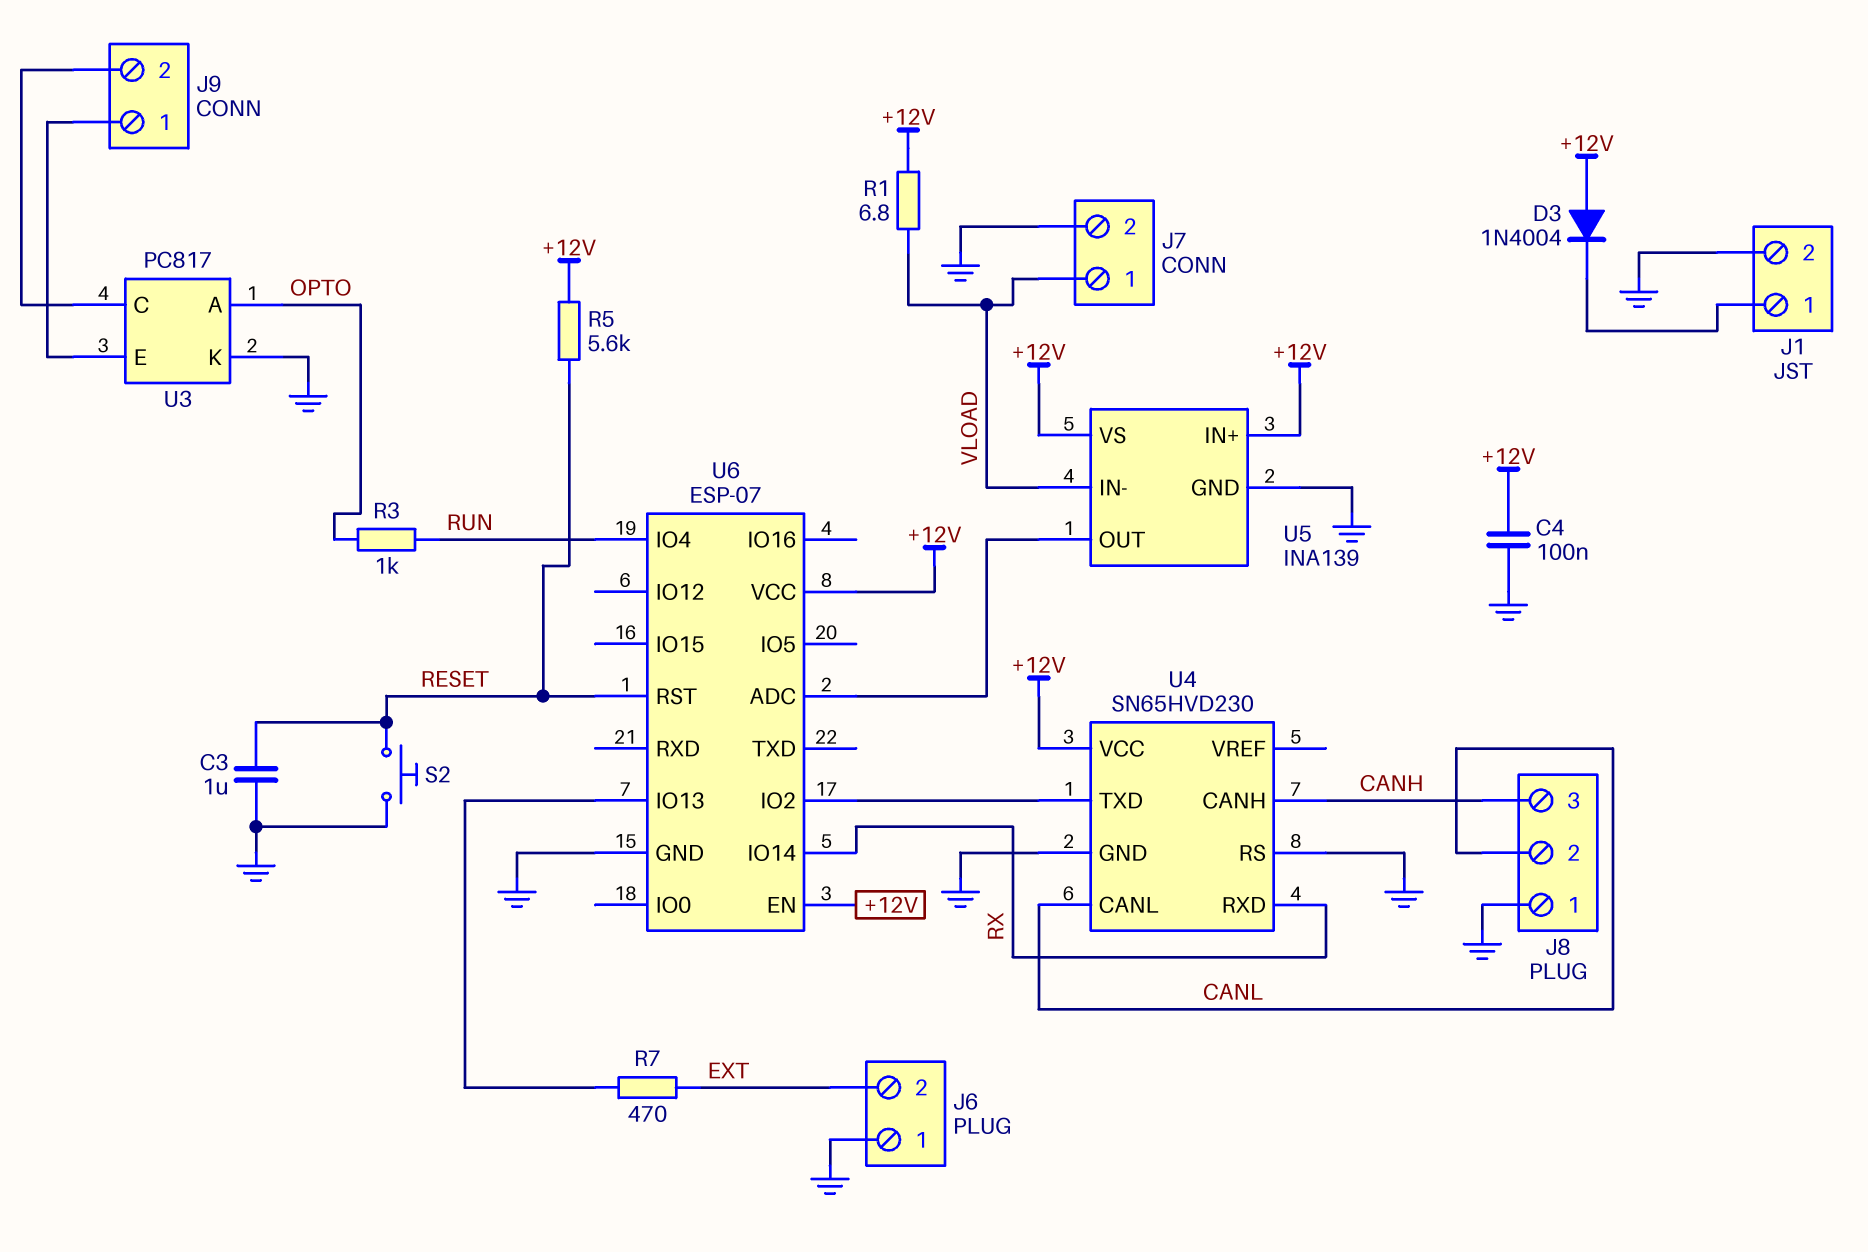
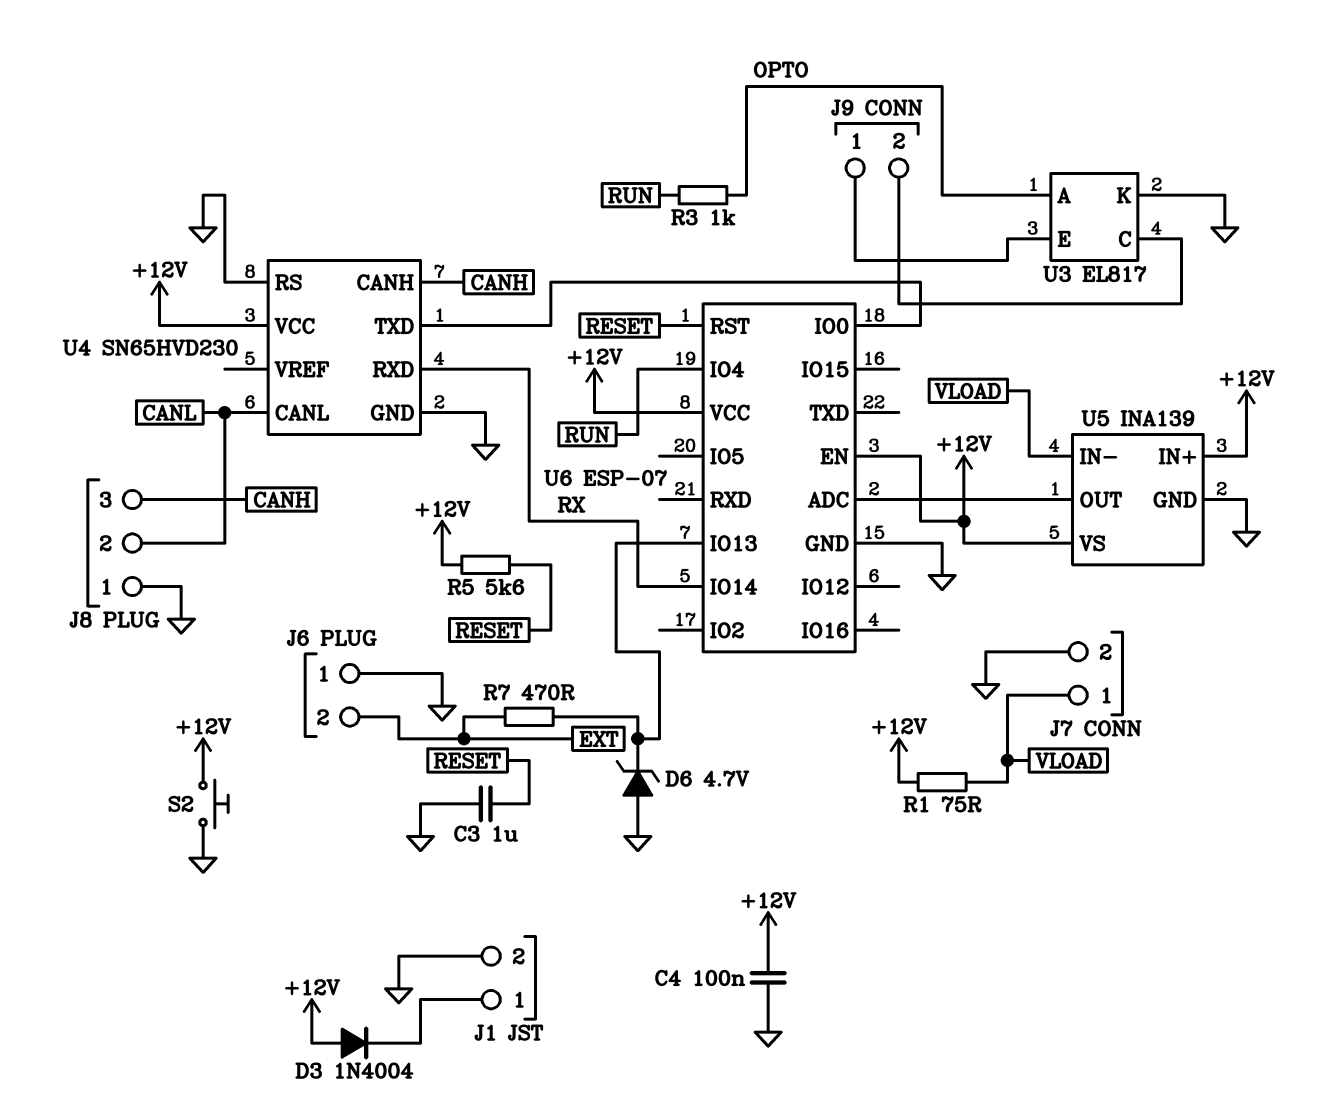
D6: none -> zener 4.7V (A GND, K U6/IO13)
R1: 6.8 (+12V, VLOAD) -> 75 (+12V, VLOAD)
S2: button (GND, RESET) -> button (+12V, GND)
U3: PC817 -> EL817
U6 pin IO0: none -> U4/TXD
U6 pin IO2: U4/TXD -> none

